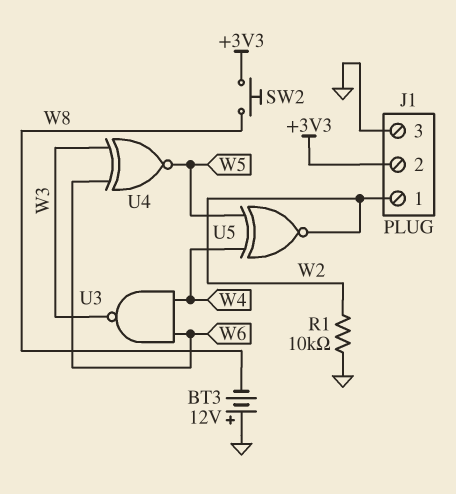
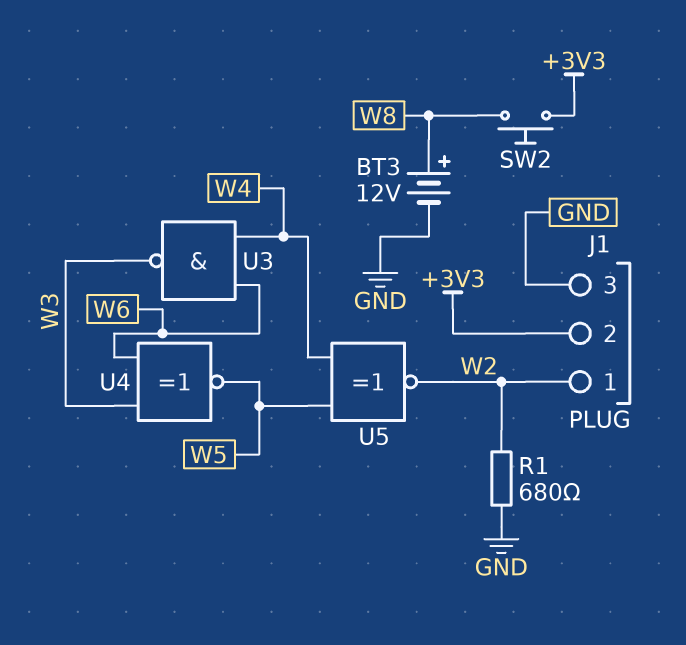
BT3: 12V (plus GND, minus W8) -> 12V (plus W8, minus GND)
R1: 10k (GND, W2) -> 680 (GND, W2)

